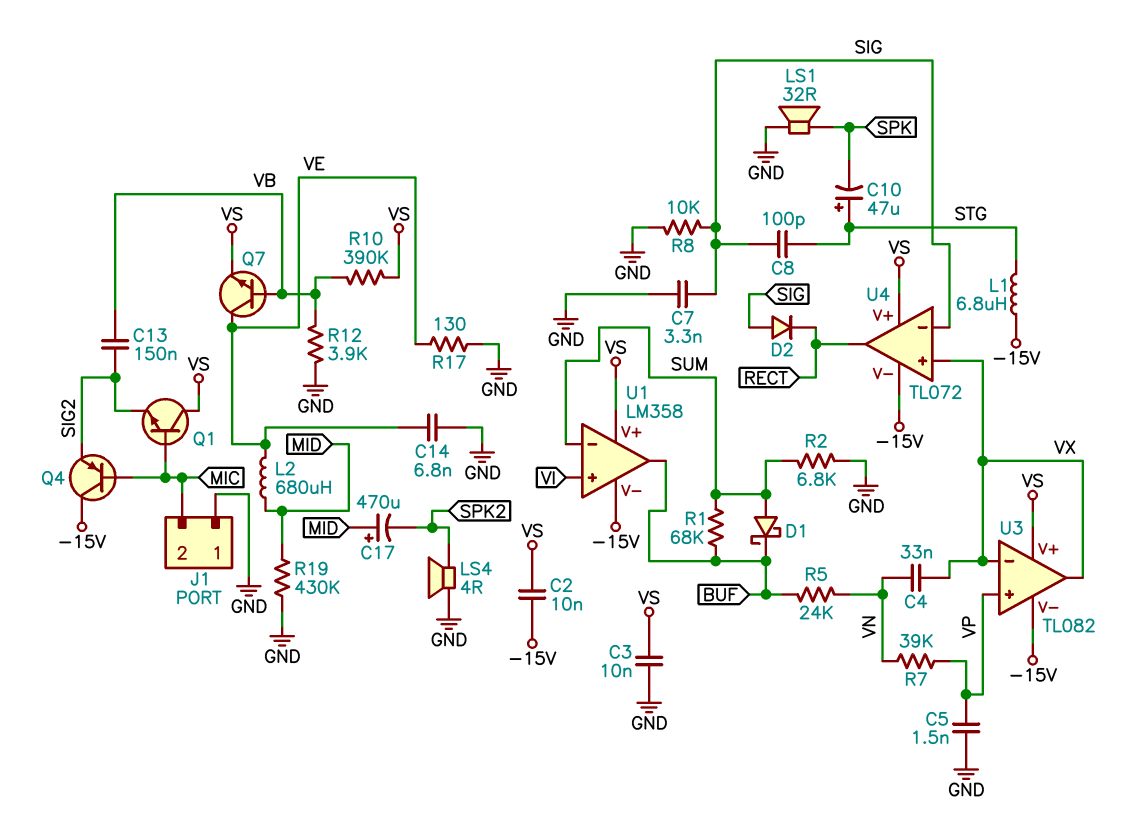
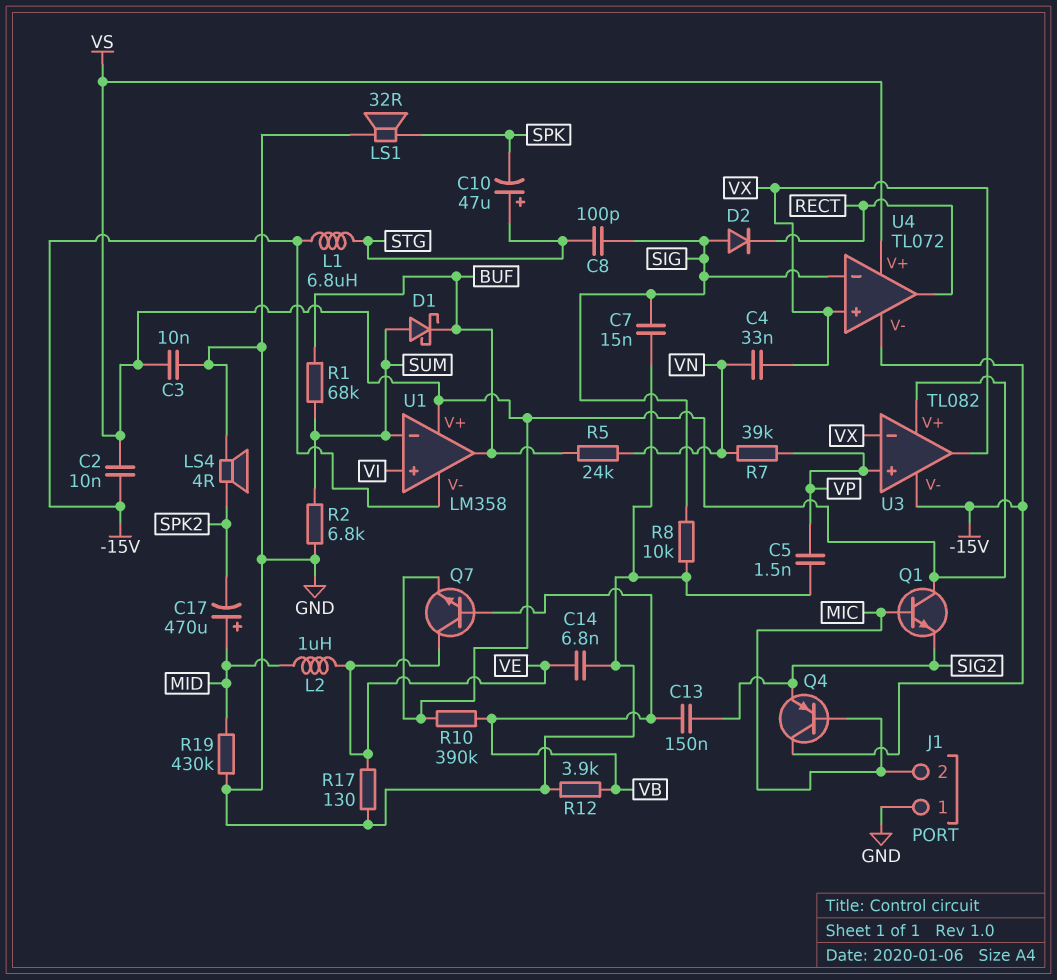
C7: 3.3nF (GND, SIG) -> 15nF (GND, SIG)
L2: 680uH (MID, VE) -> 1uH (MID, VE)

